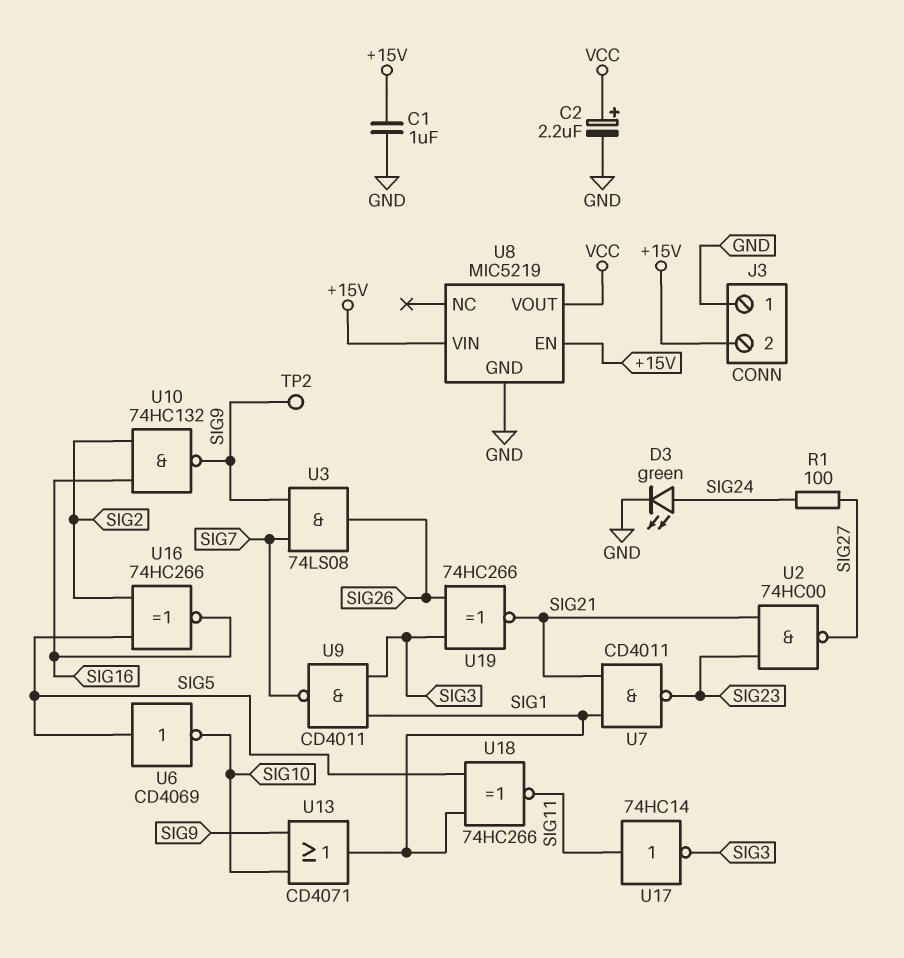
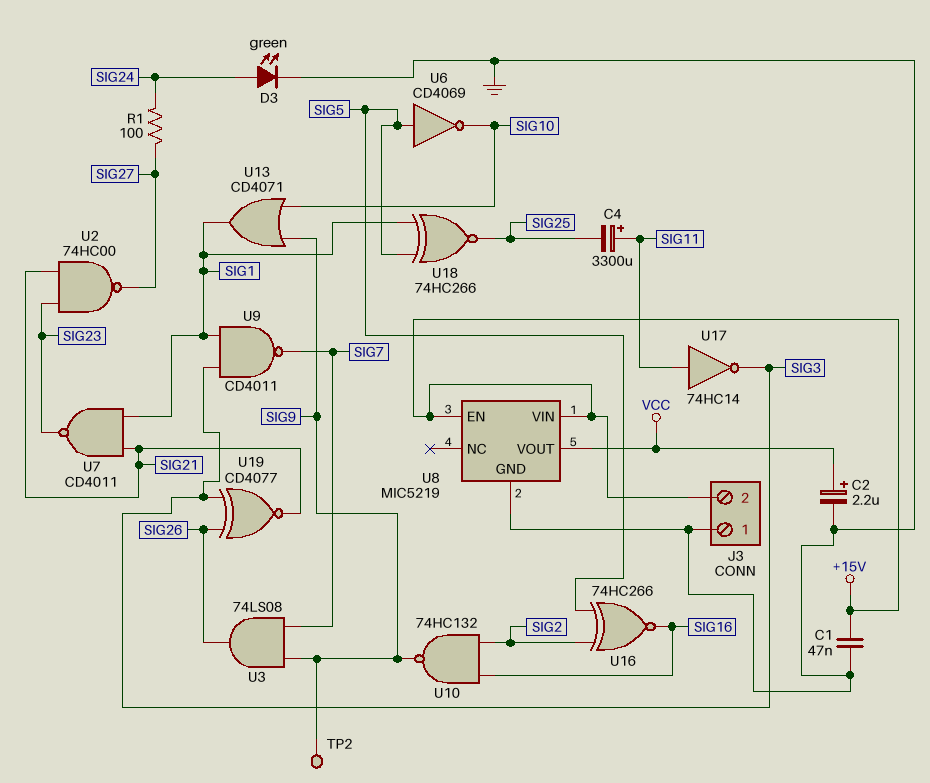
C1: 1uF (+15V, GND) -> 47nF (+15V, GND)
C4: none -> 3300uF (plus SIG11, minus SIG25)
U18: XNOR 74HC266 (in SIG1, in SIG5, out SIG11) -> XNOR 74HC266 (in SIG1, in SIG5, out SIG25)
U19: XNOR 74HC266 (in SIG3, in SIG26, out SIG21) -> XNOR CD4077 (in SIG3, in SIG26, out SIG21)

